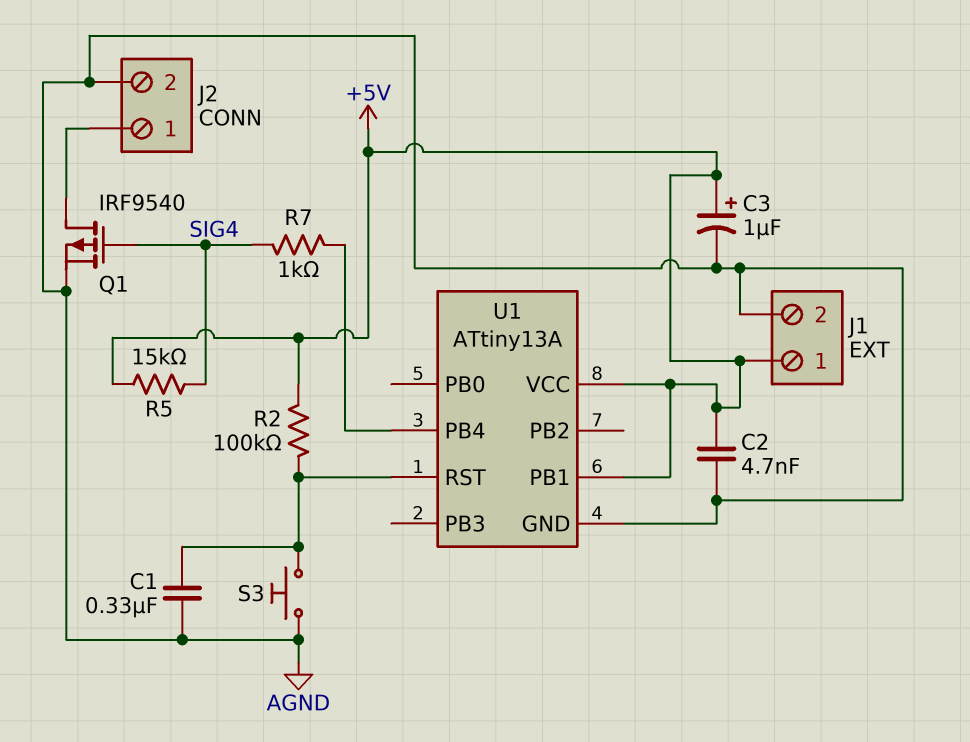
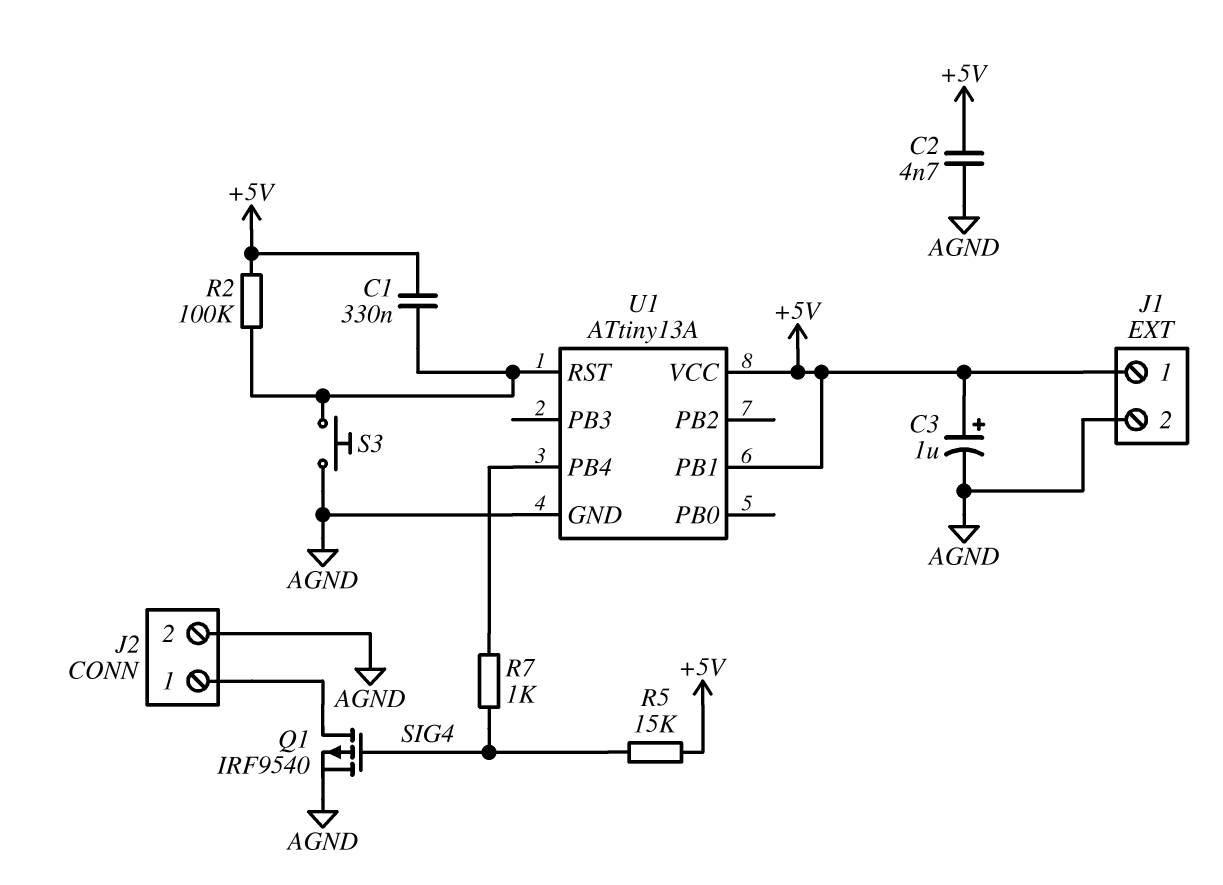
C1: 330nF (AGND, U1/RST) -> 330nF (+5V, U1/RST)

